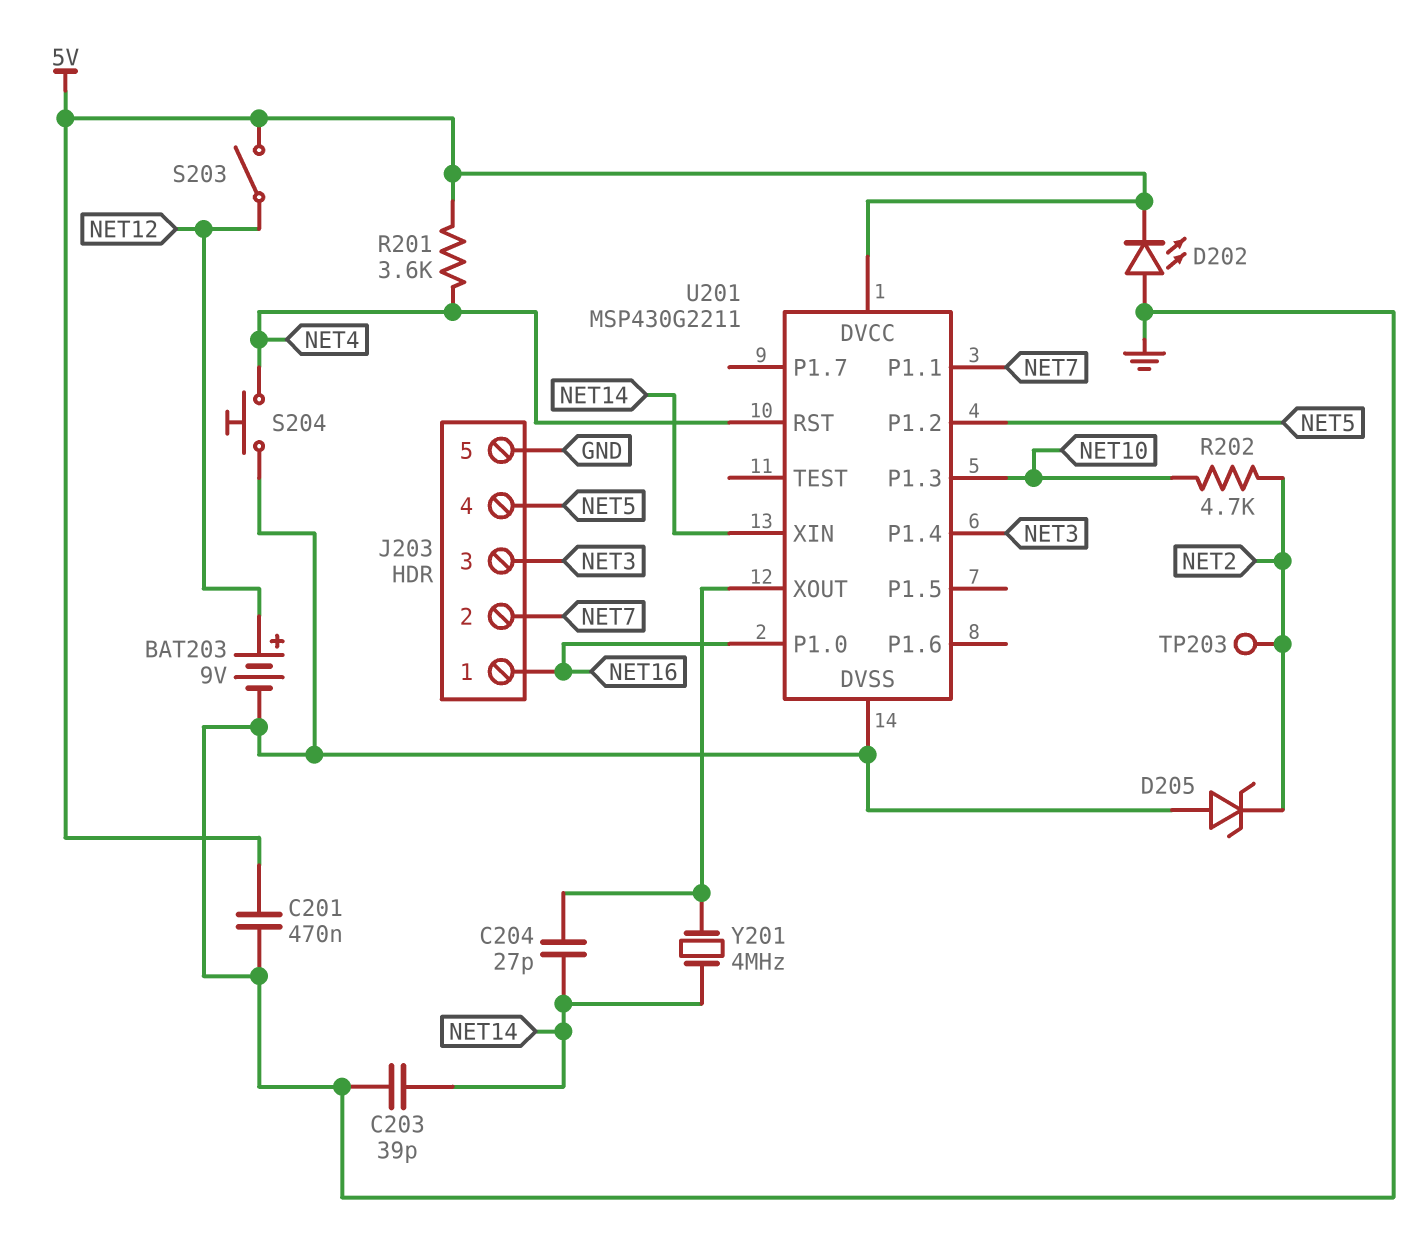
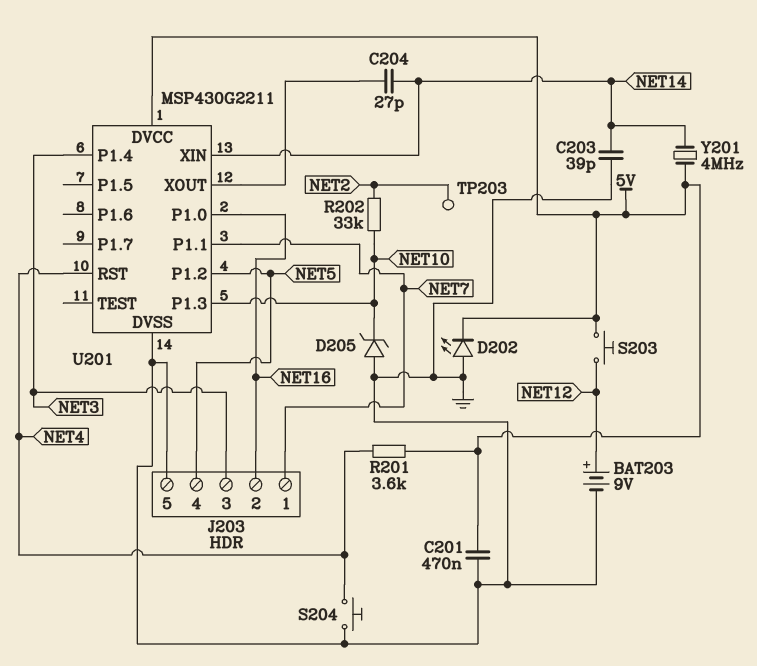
D205: zener (A GND, K NET2) -> zener (A GND, K NET10)
J203 pin 1: NET16 -> NET7
J203 pin 2: NET7 -> NET16
R202: 4.7k (NET2, NET10) -> 33k (NET2, NET10)
S203: switch (5V, NET12) -> button (5V, NET12)
Y201: 4MHz (NET14, U201/XOUT) -> 4MHz (5V, NET14)

